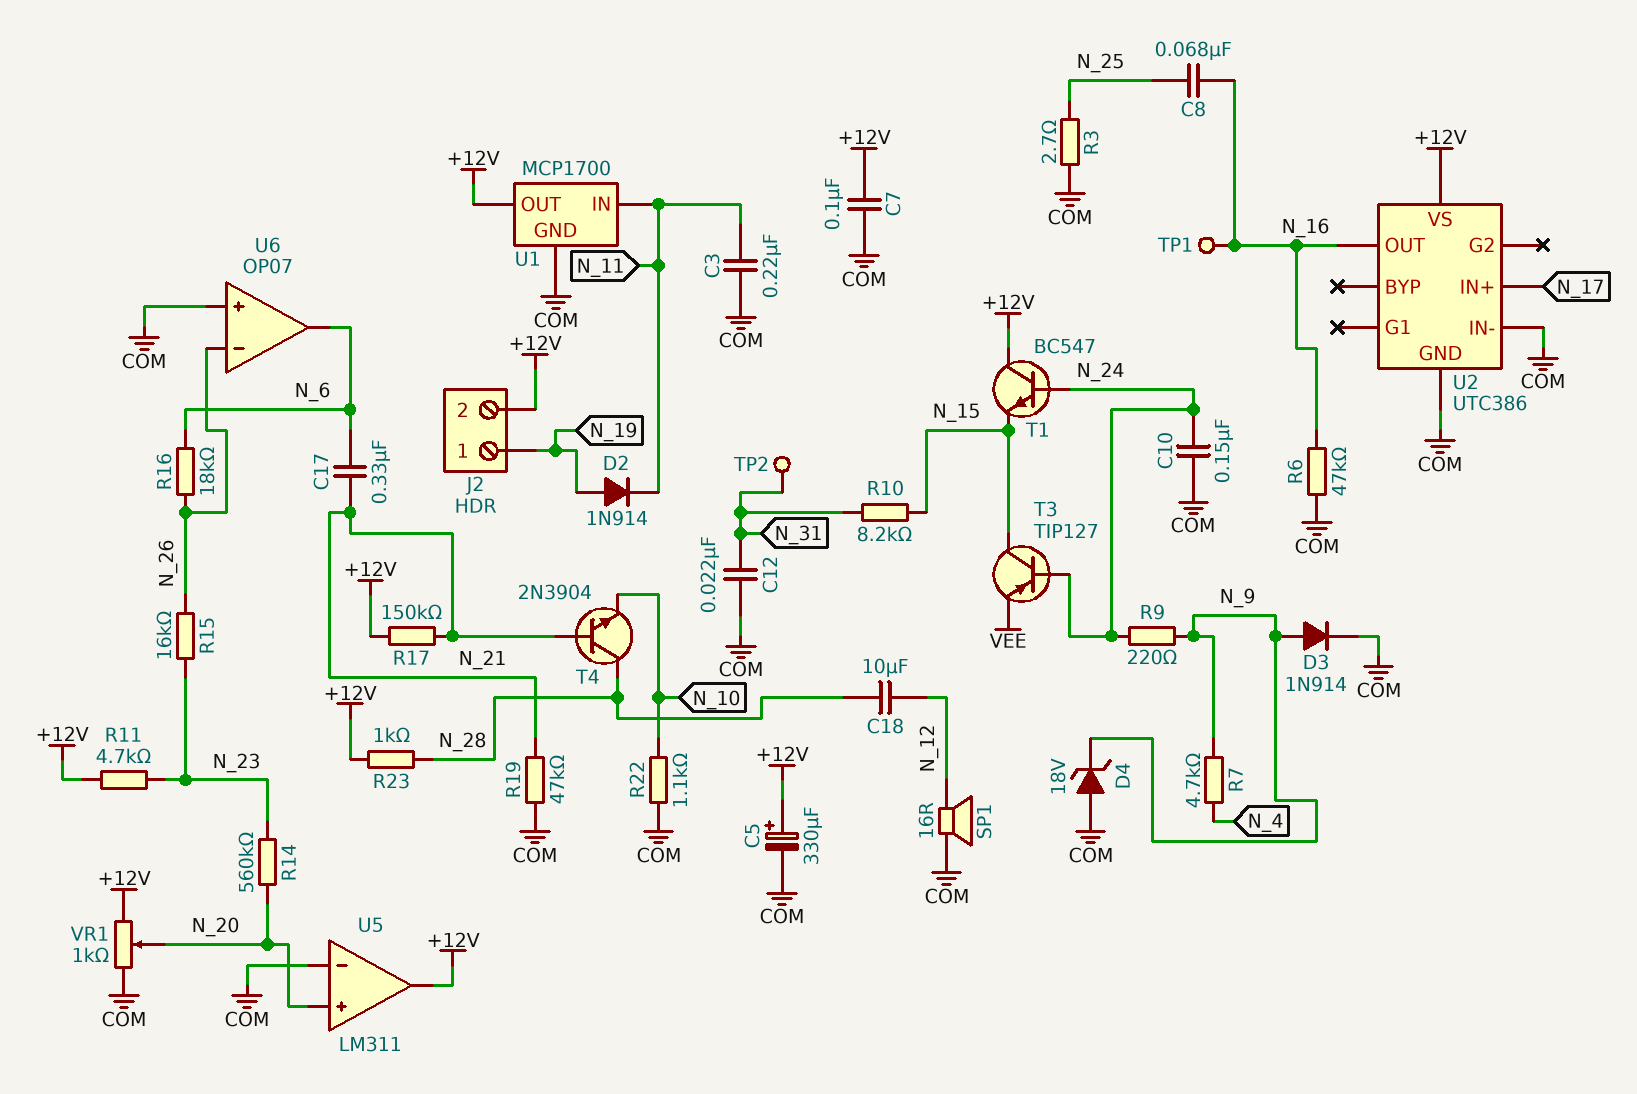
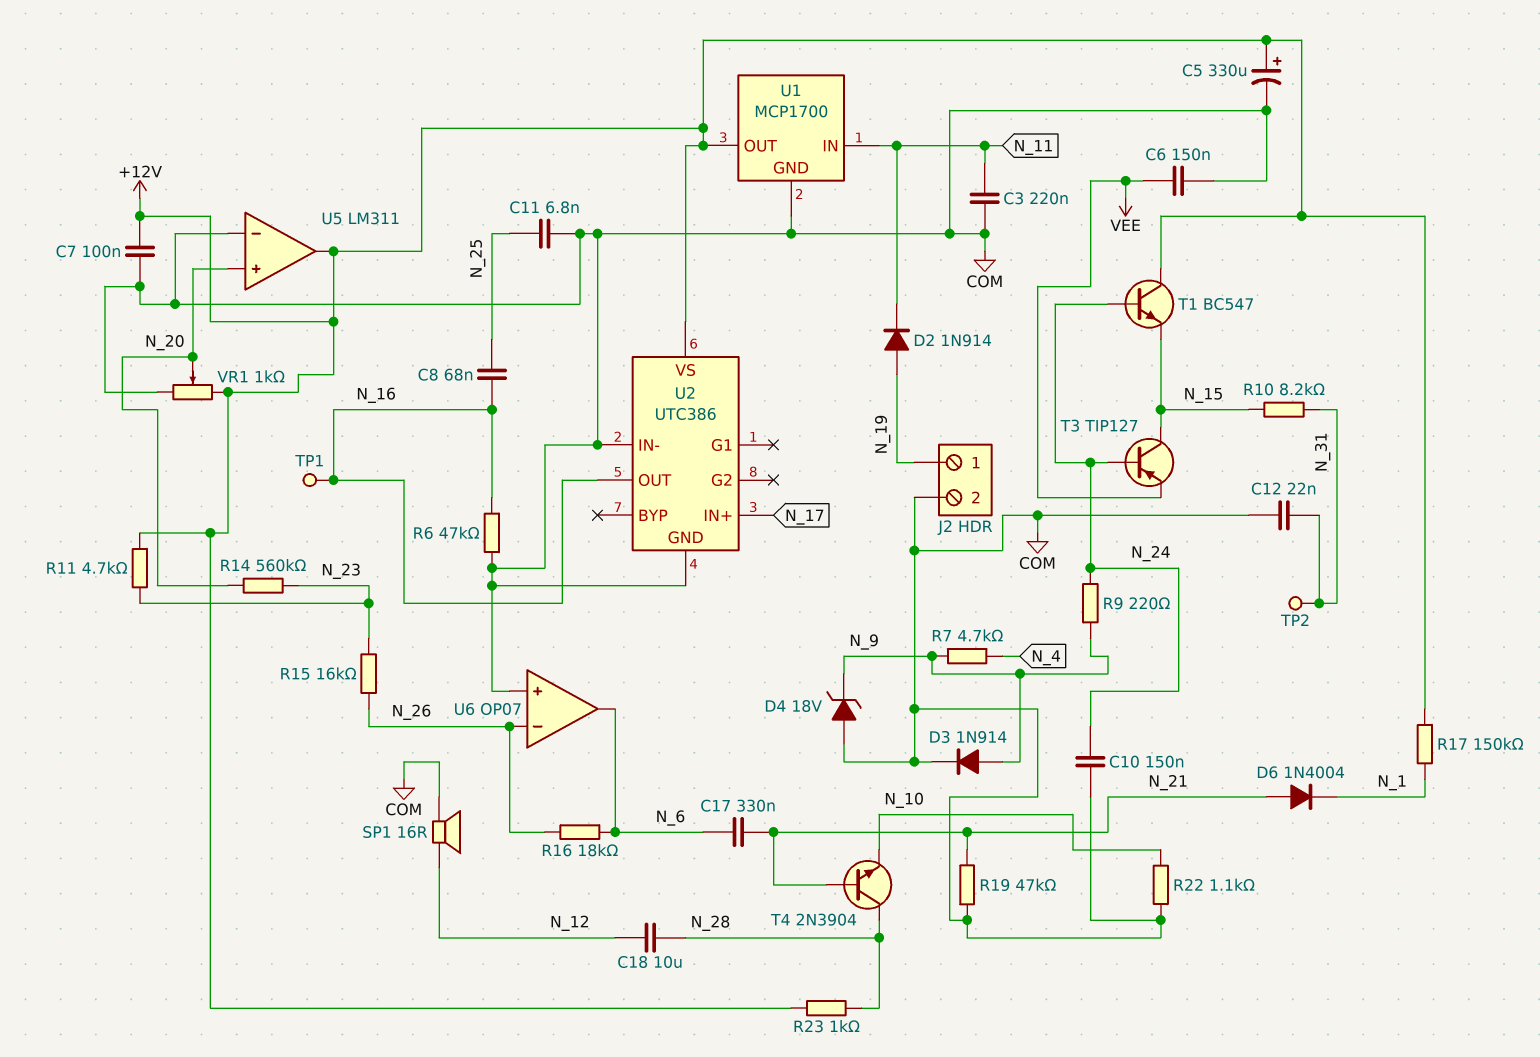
C6: none -> 150nF (COM, VEE)
C11: none -> 6.8nF (COM, N_25)
D6: none -> diode 1N4004 (A N_21, K N_1)
J2 pin 2: +12V -> COM
R3: 2.7 (COM, N_25) -> none
R17: 150k (+12V, N_21) -> 150k (+12V, N_1)

